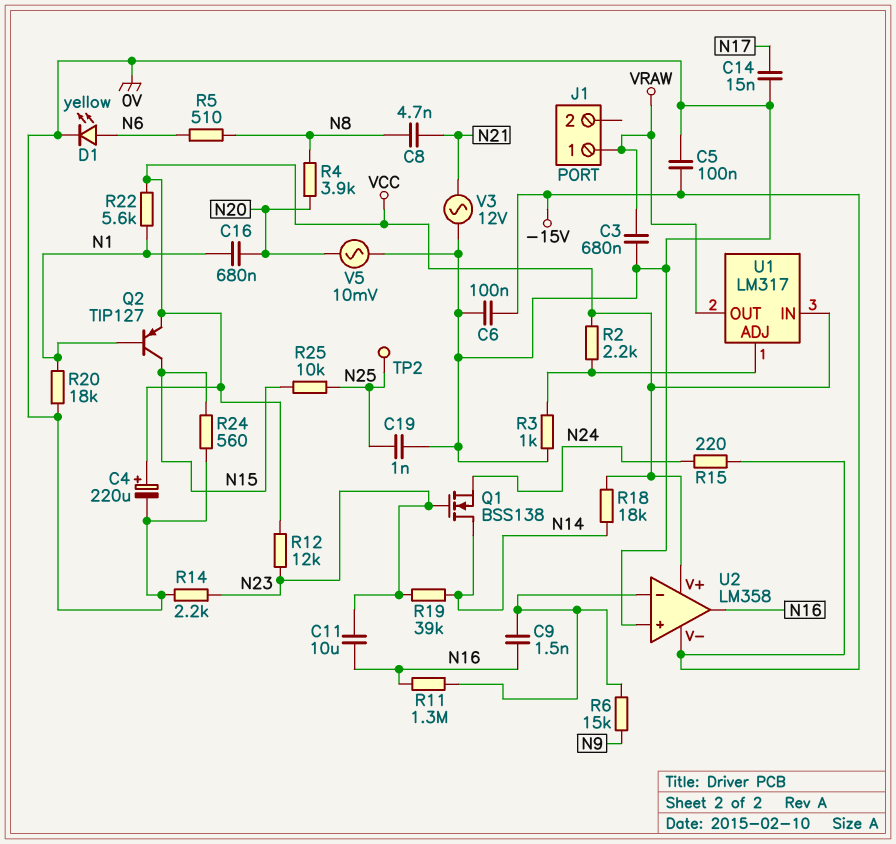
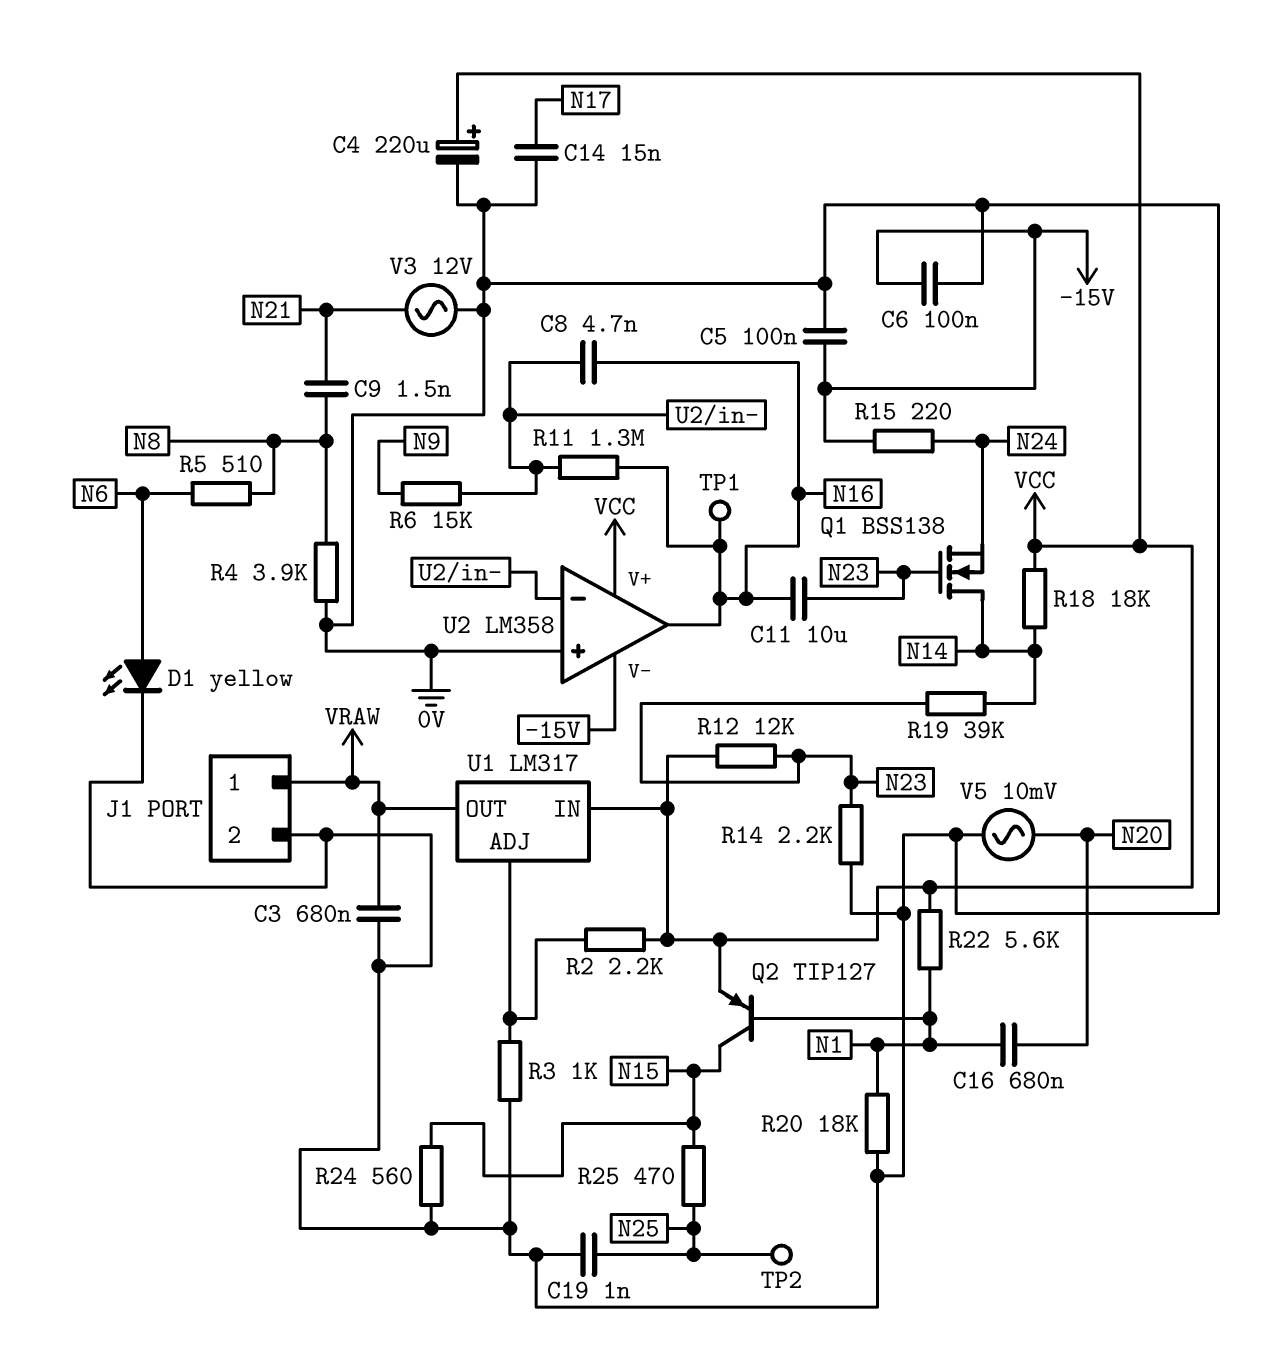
C8: 4.7nF (N8, N21) -> 4.7nF (N16, U2/in-)
C9: 1.5nF (N16, U2/in-) -> 1.5nF (N8, N21)
J1 pin 2: none -> 0V
R4: 3.9k (N8, N20) -> 3.9k (0V, N8)
R25: 10k (N15, N25) -> 470 (N15, N25)
TP1: none -> test point (N16)

